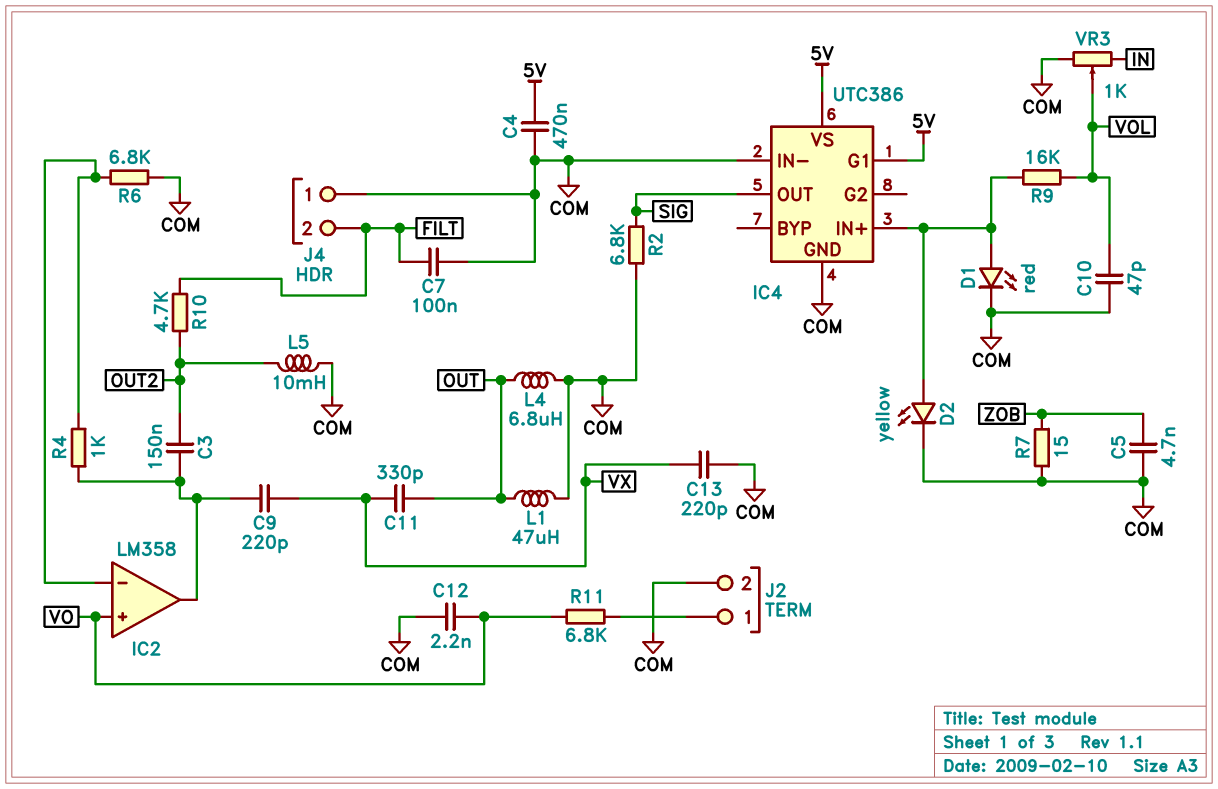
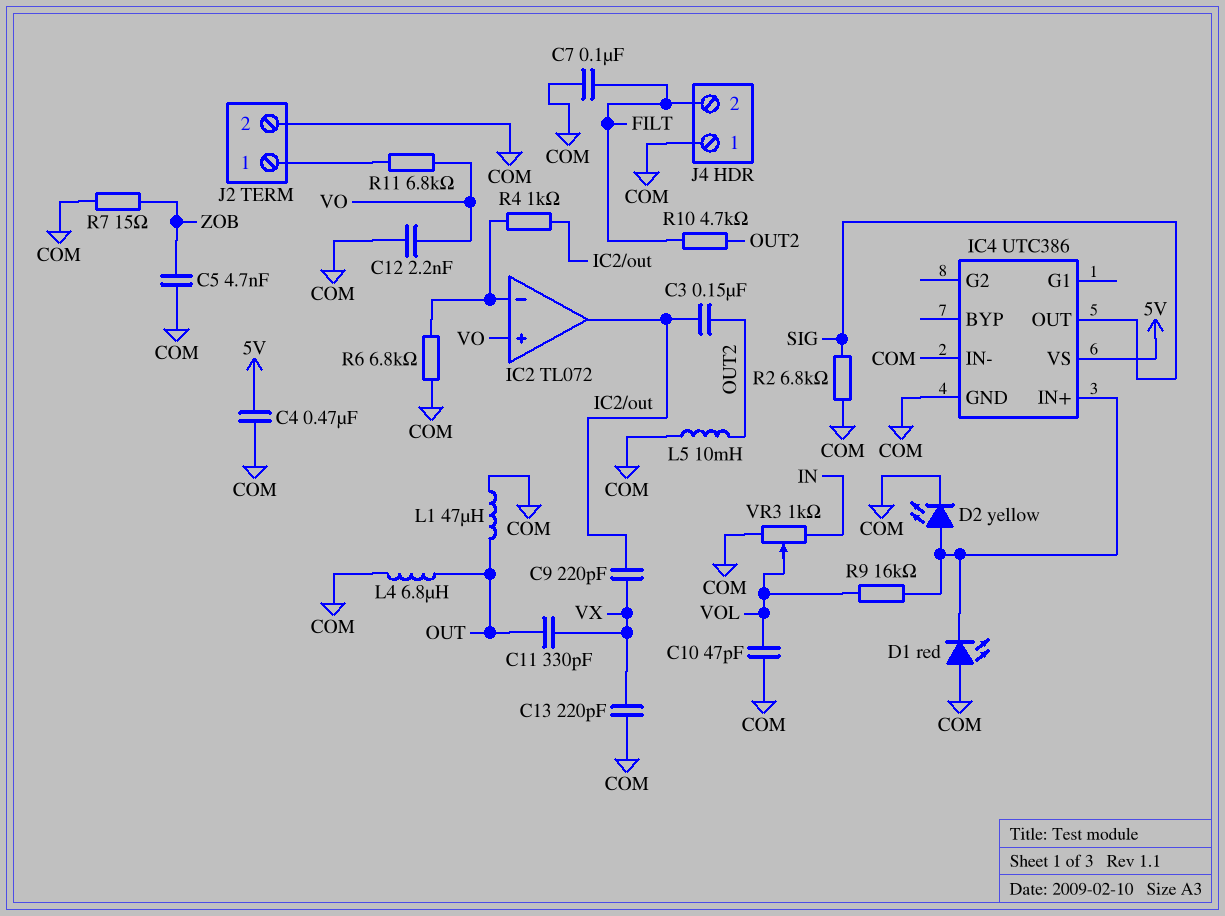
D1: LED red (A IC4/IN+, K COM) -> LED red (A COM, K IC4/IN+)
IC2: LM358 -> TL072
IC4 pin G1: 5V -> none

